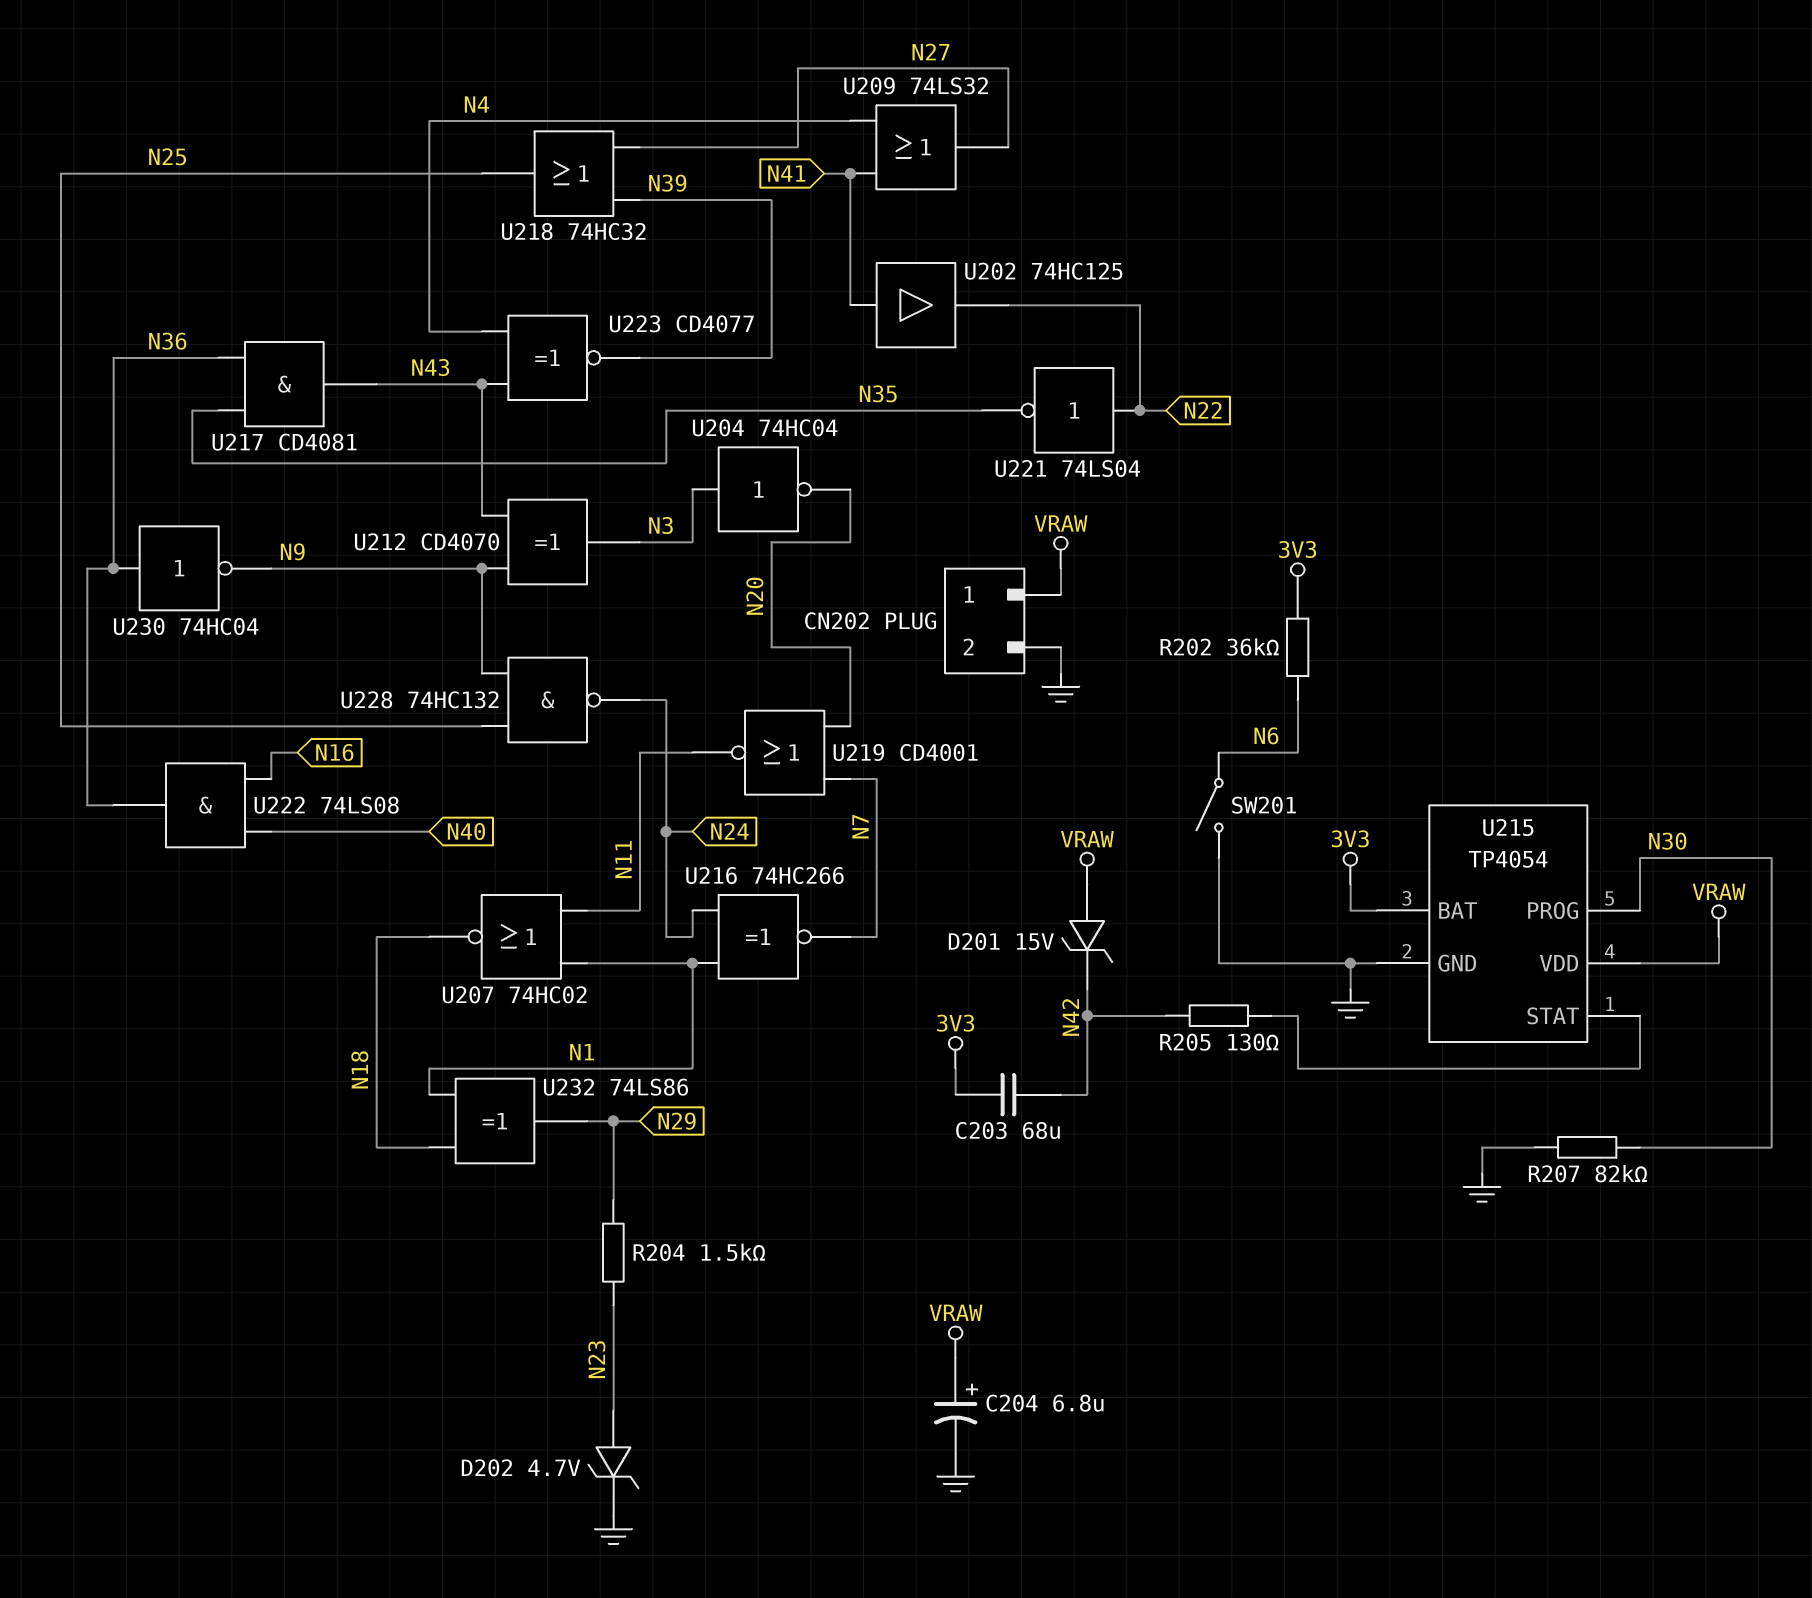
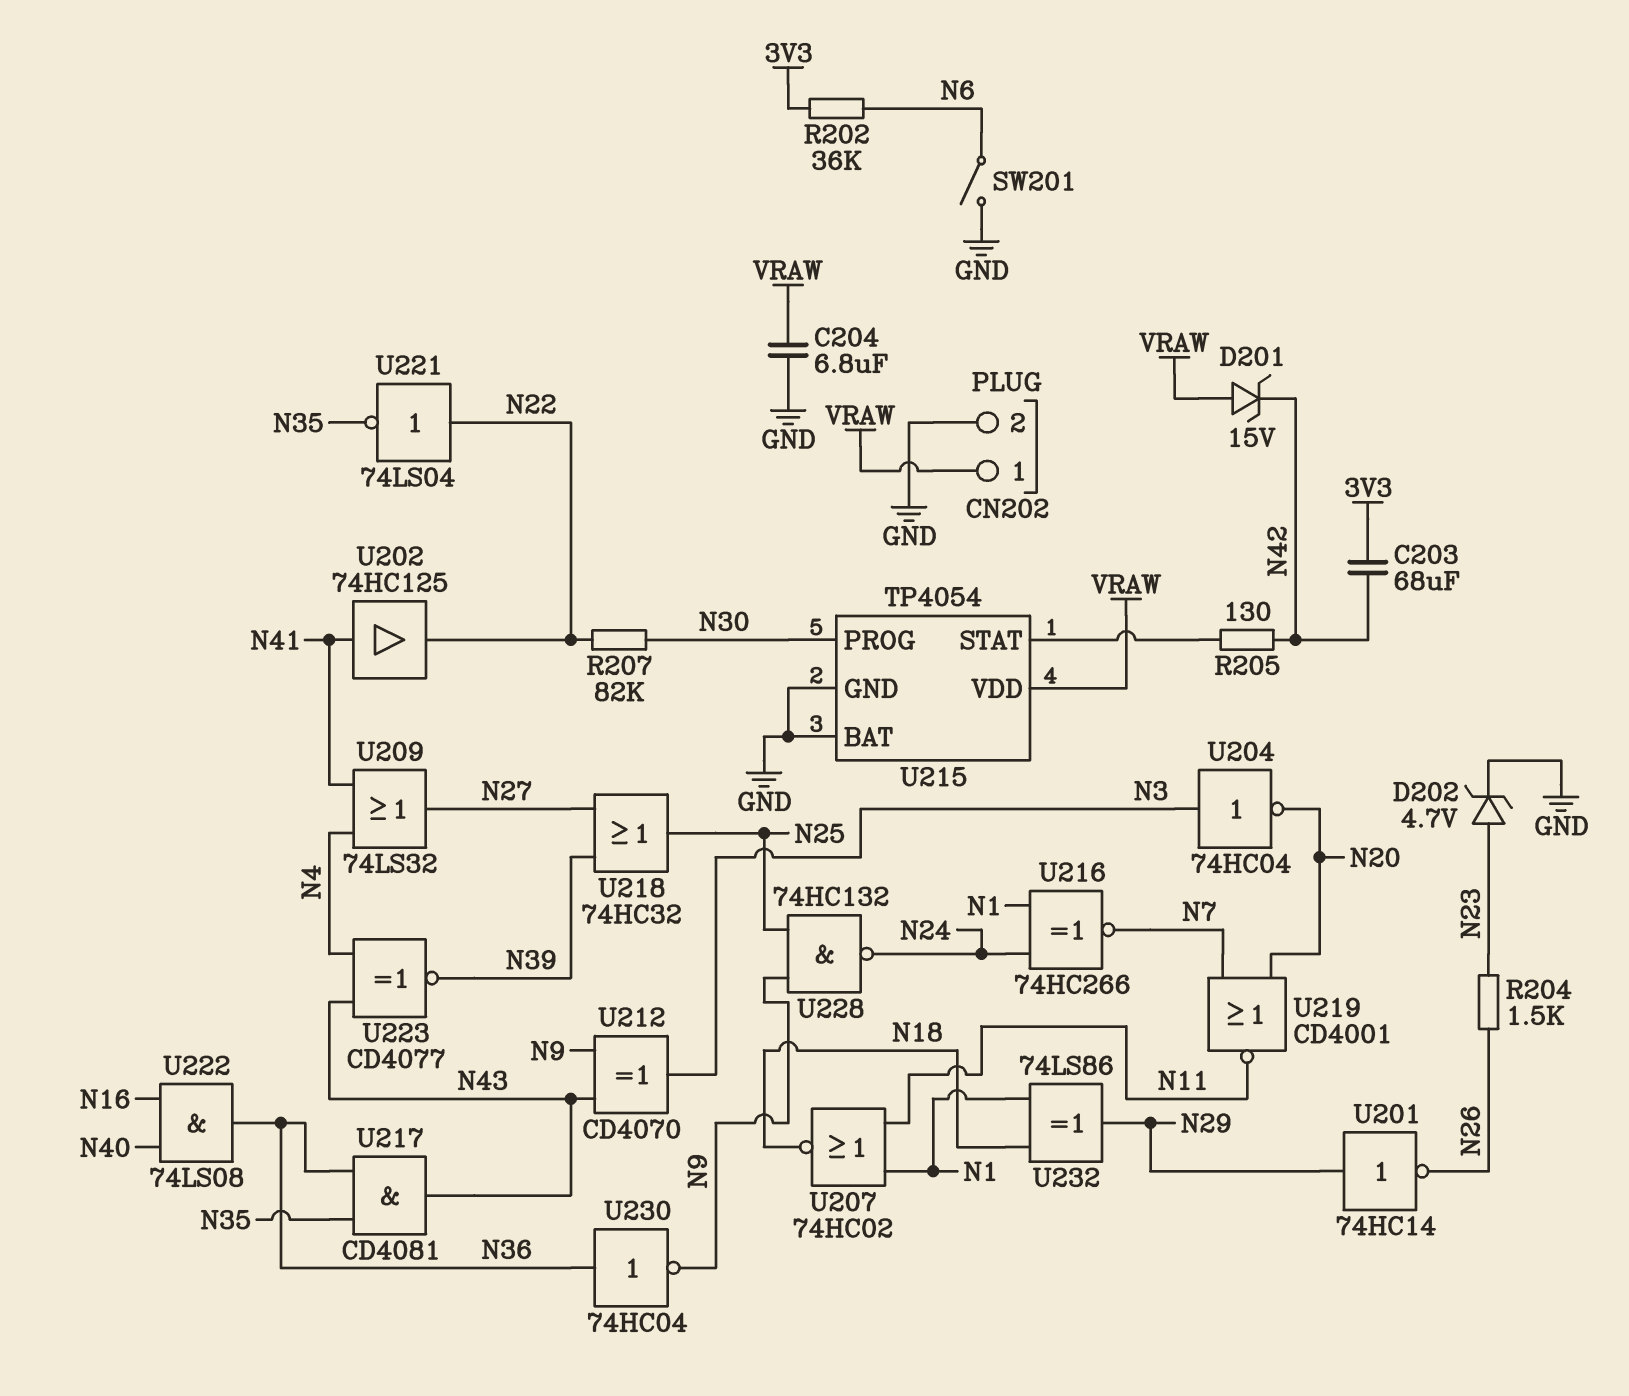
C204: 6.8uF (plus VRAW, minus GND) -> 6.8uF (GND, VRAW)
R204: 1.5k (N23, N29) -> 1.5k (N23, N26)
R207: 82k (GND, N30) -> 82k (N22, N30)
U201: none -> NOT 74HC14 (in N29, out N26)
U215 pin BAT: 3V3 -> GND

